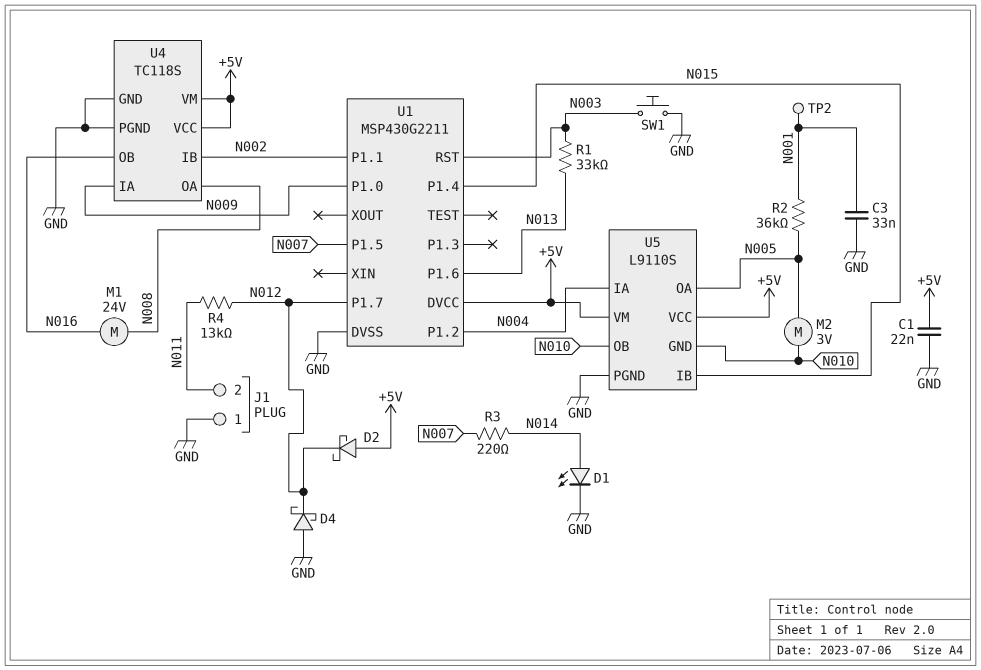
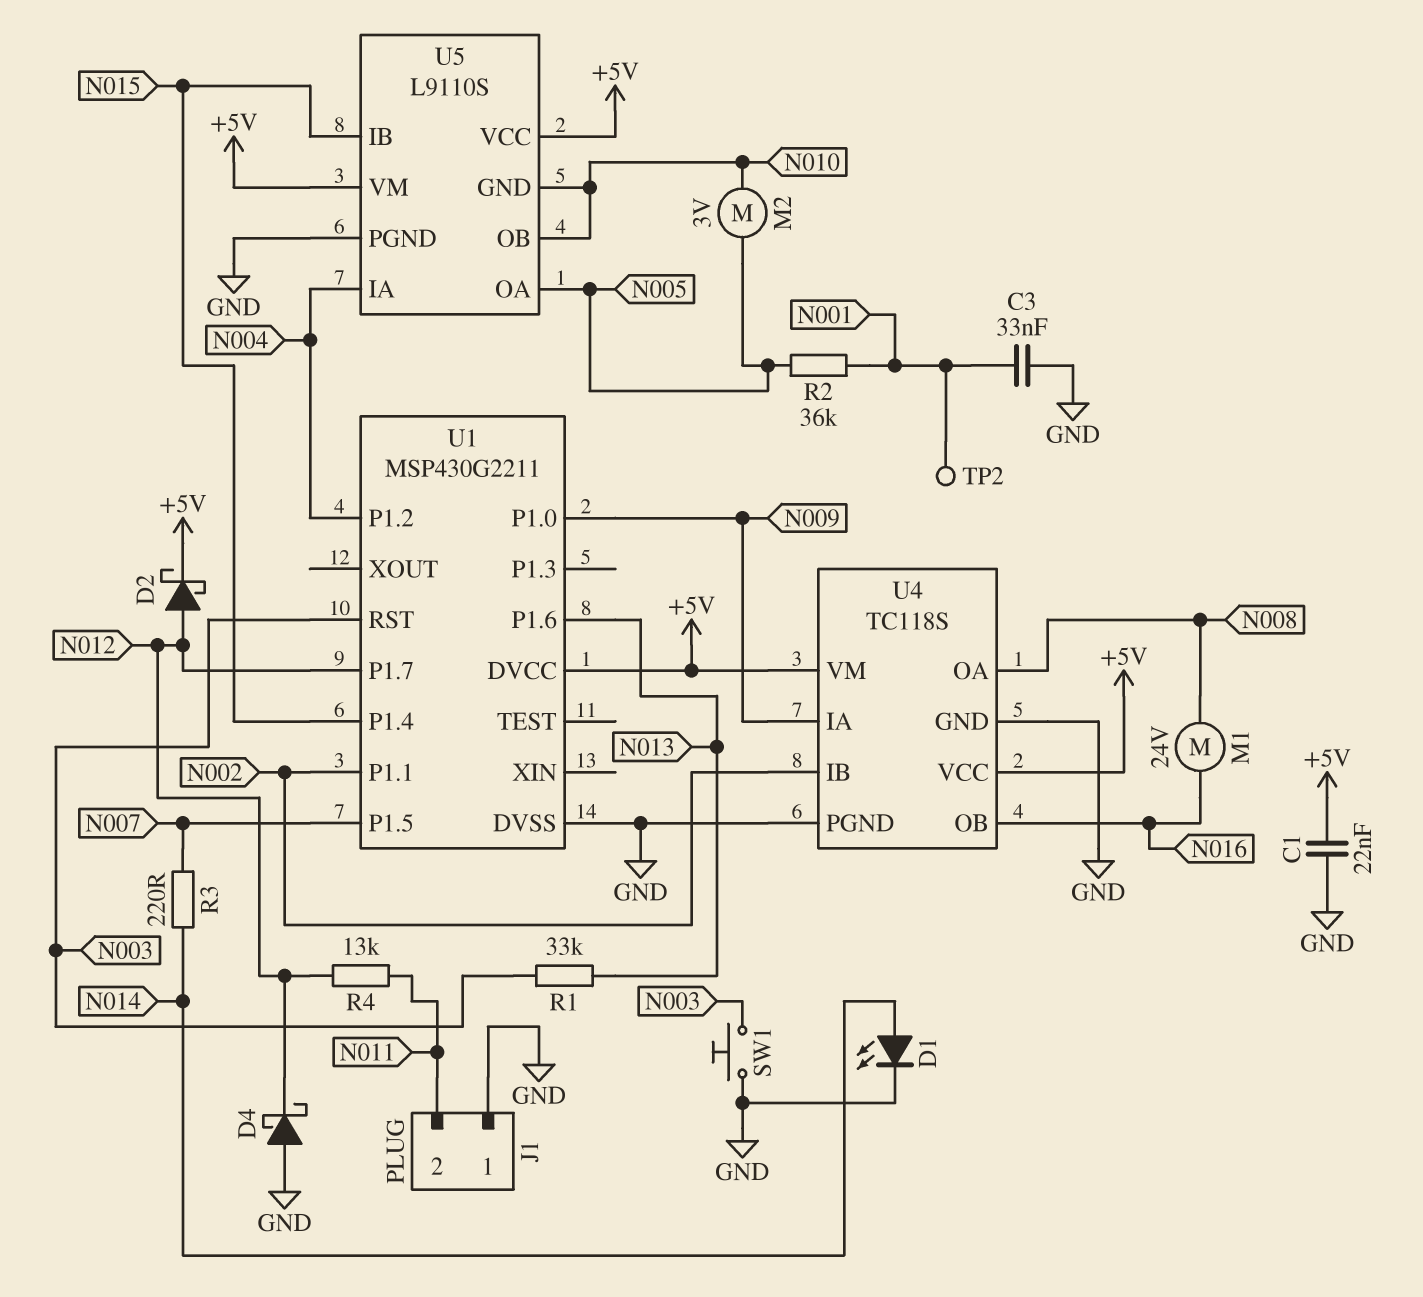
D2: schottky (A +5V, K N012) -> schottky (A N012, K +5V)

